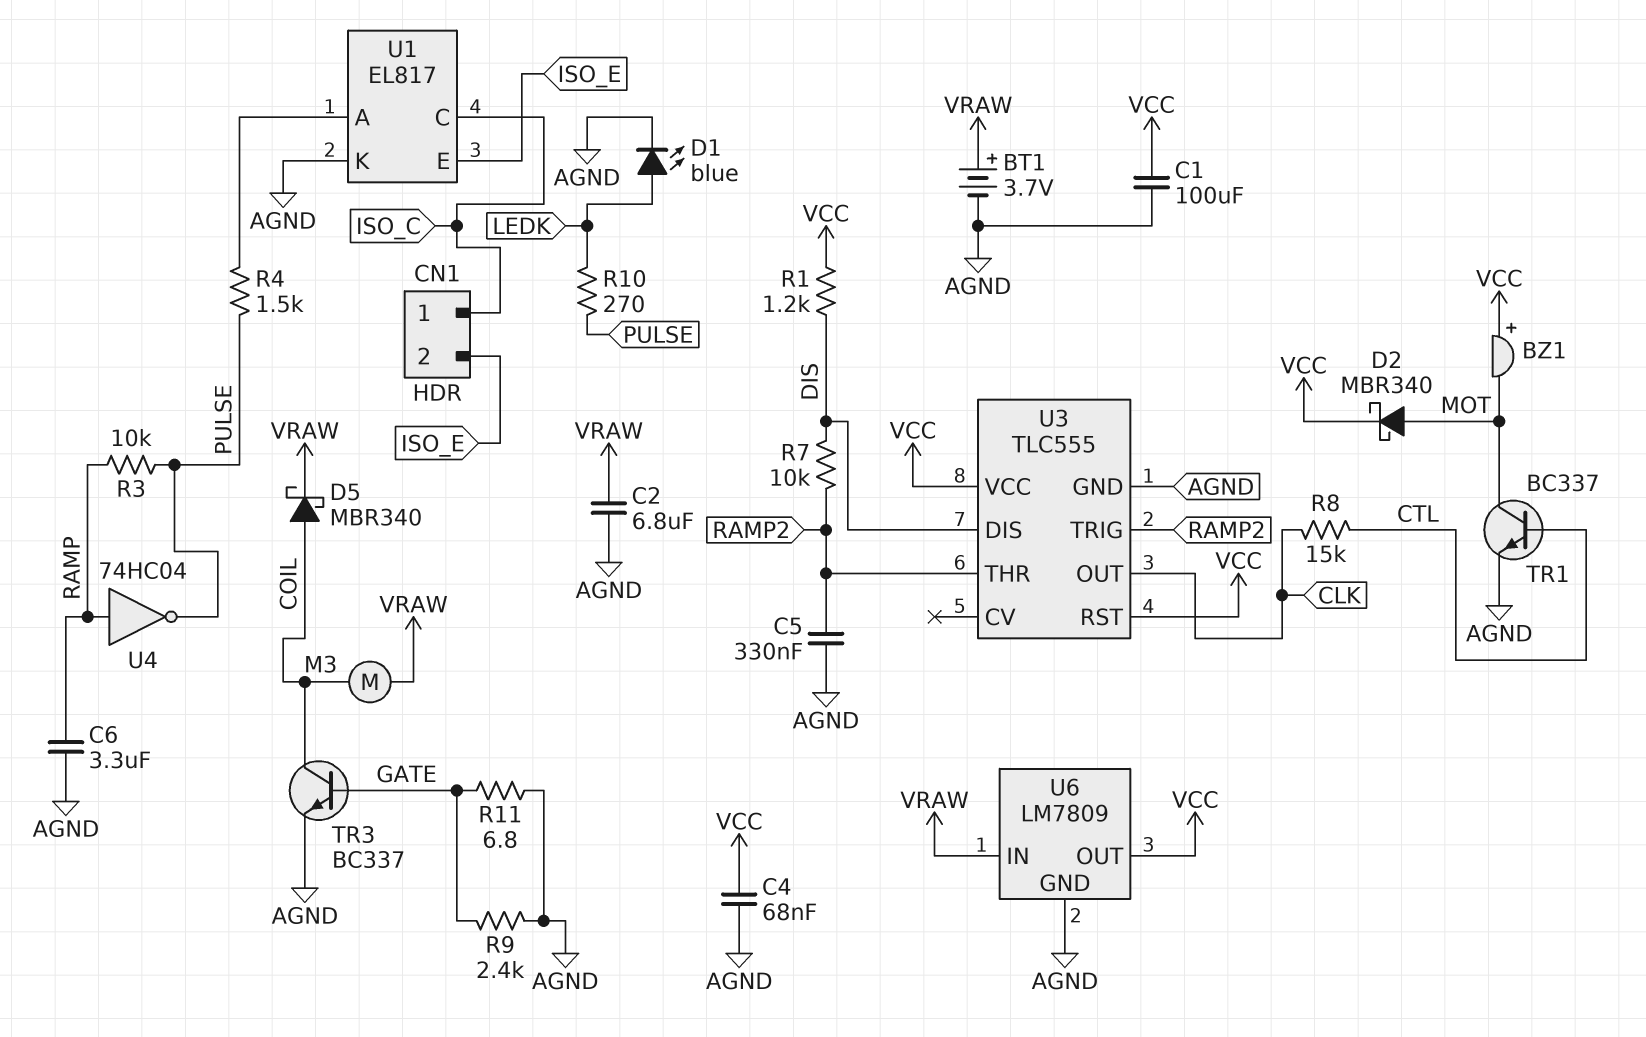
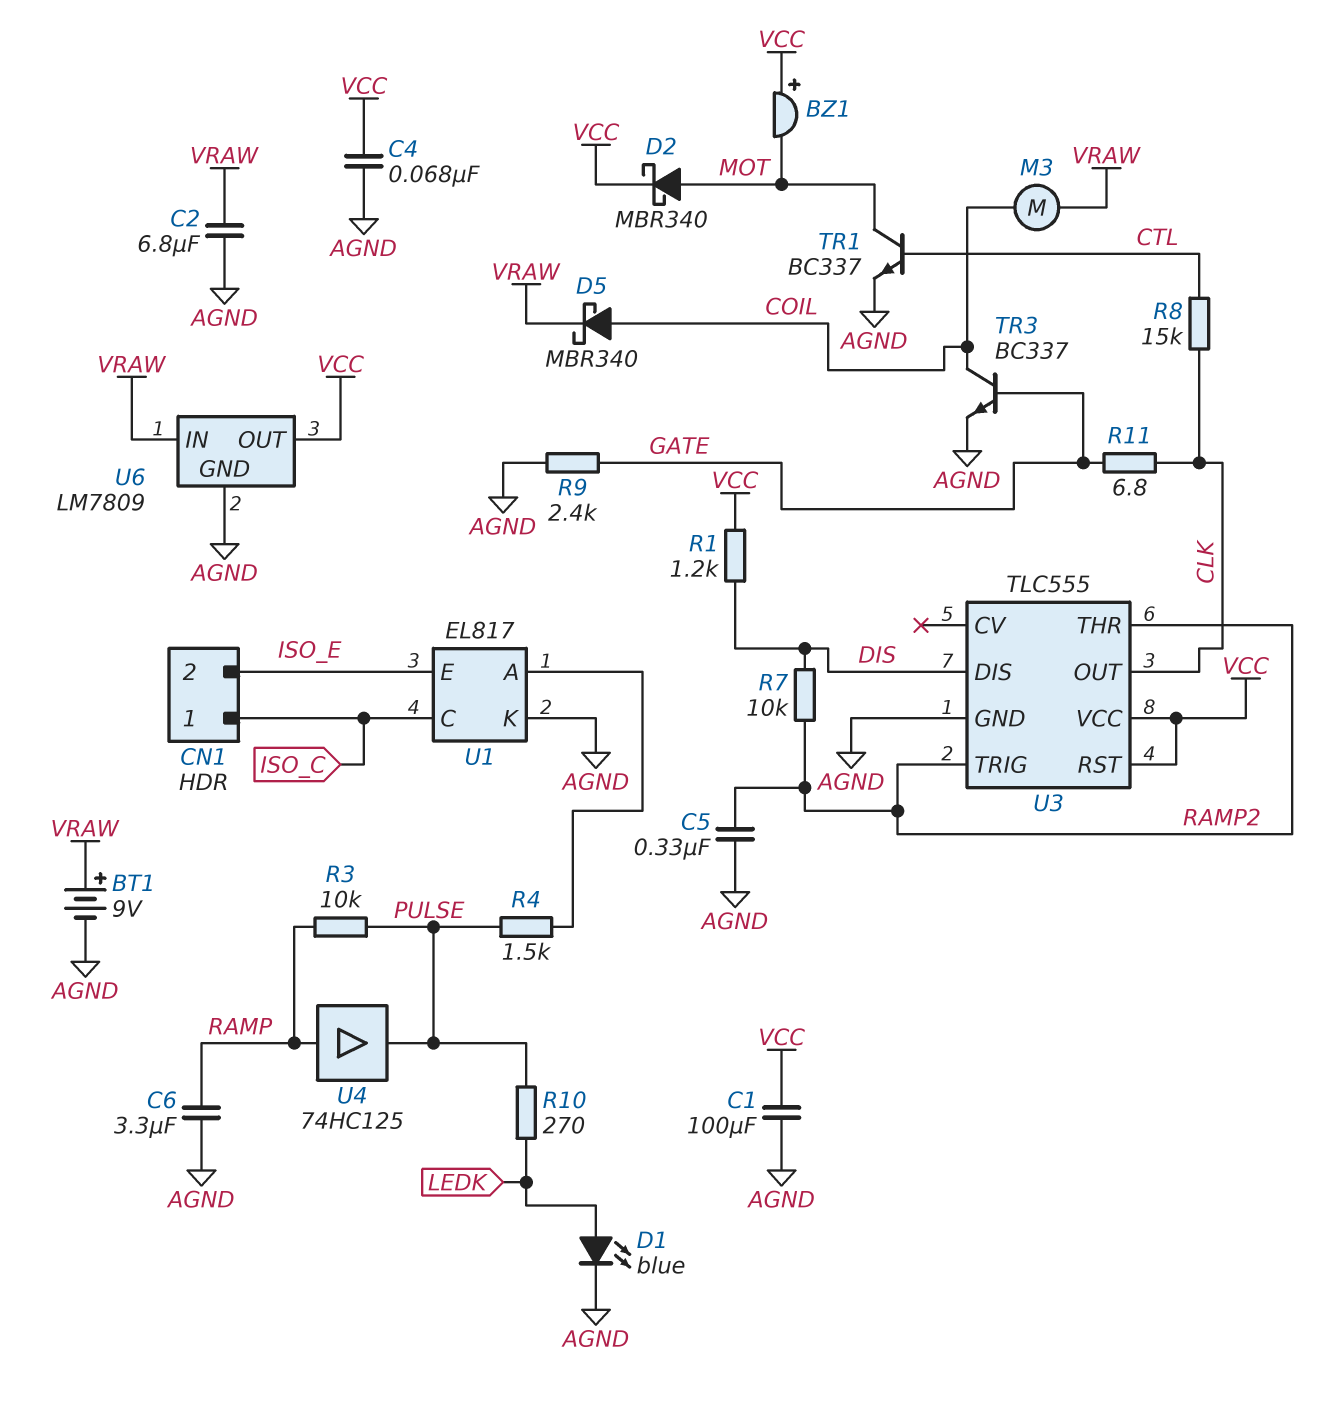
BT1: 3.7V (plus VRAW, minus AGND) -> 9V (plus VRAW, minus AGND)
R11: 6.8 (AGND, GATE) -> 6.8 (CLK, GATE)
U4: NOT 74HC04 (in RAMP, out PULSE) -> buffer 74HC125 (in RAMP, out PULSE)

